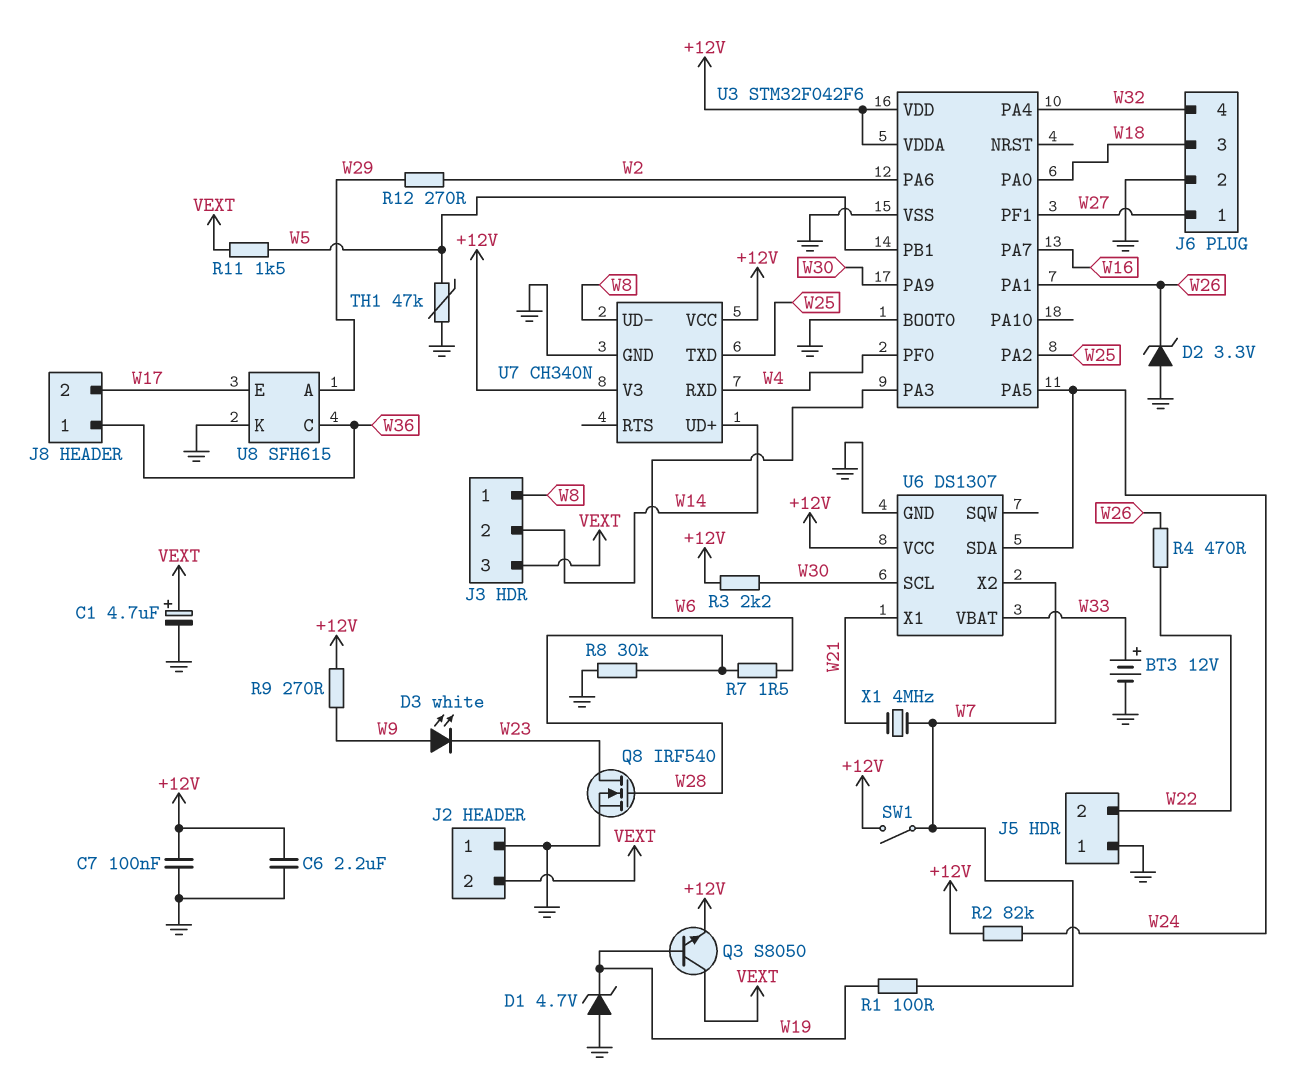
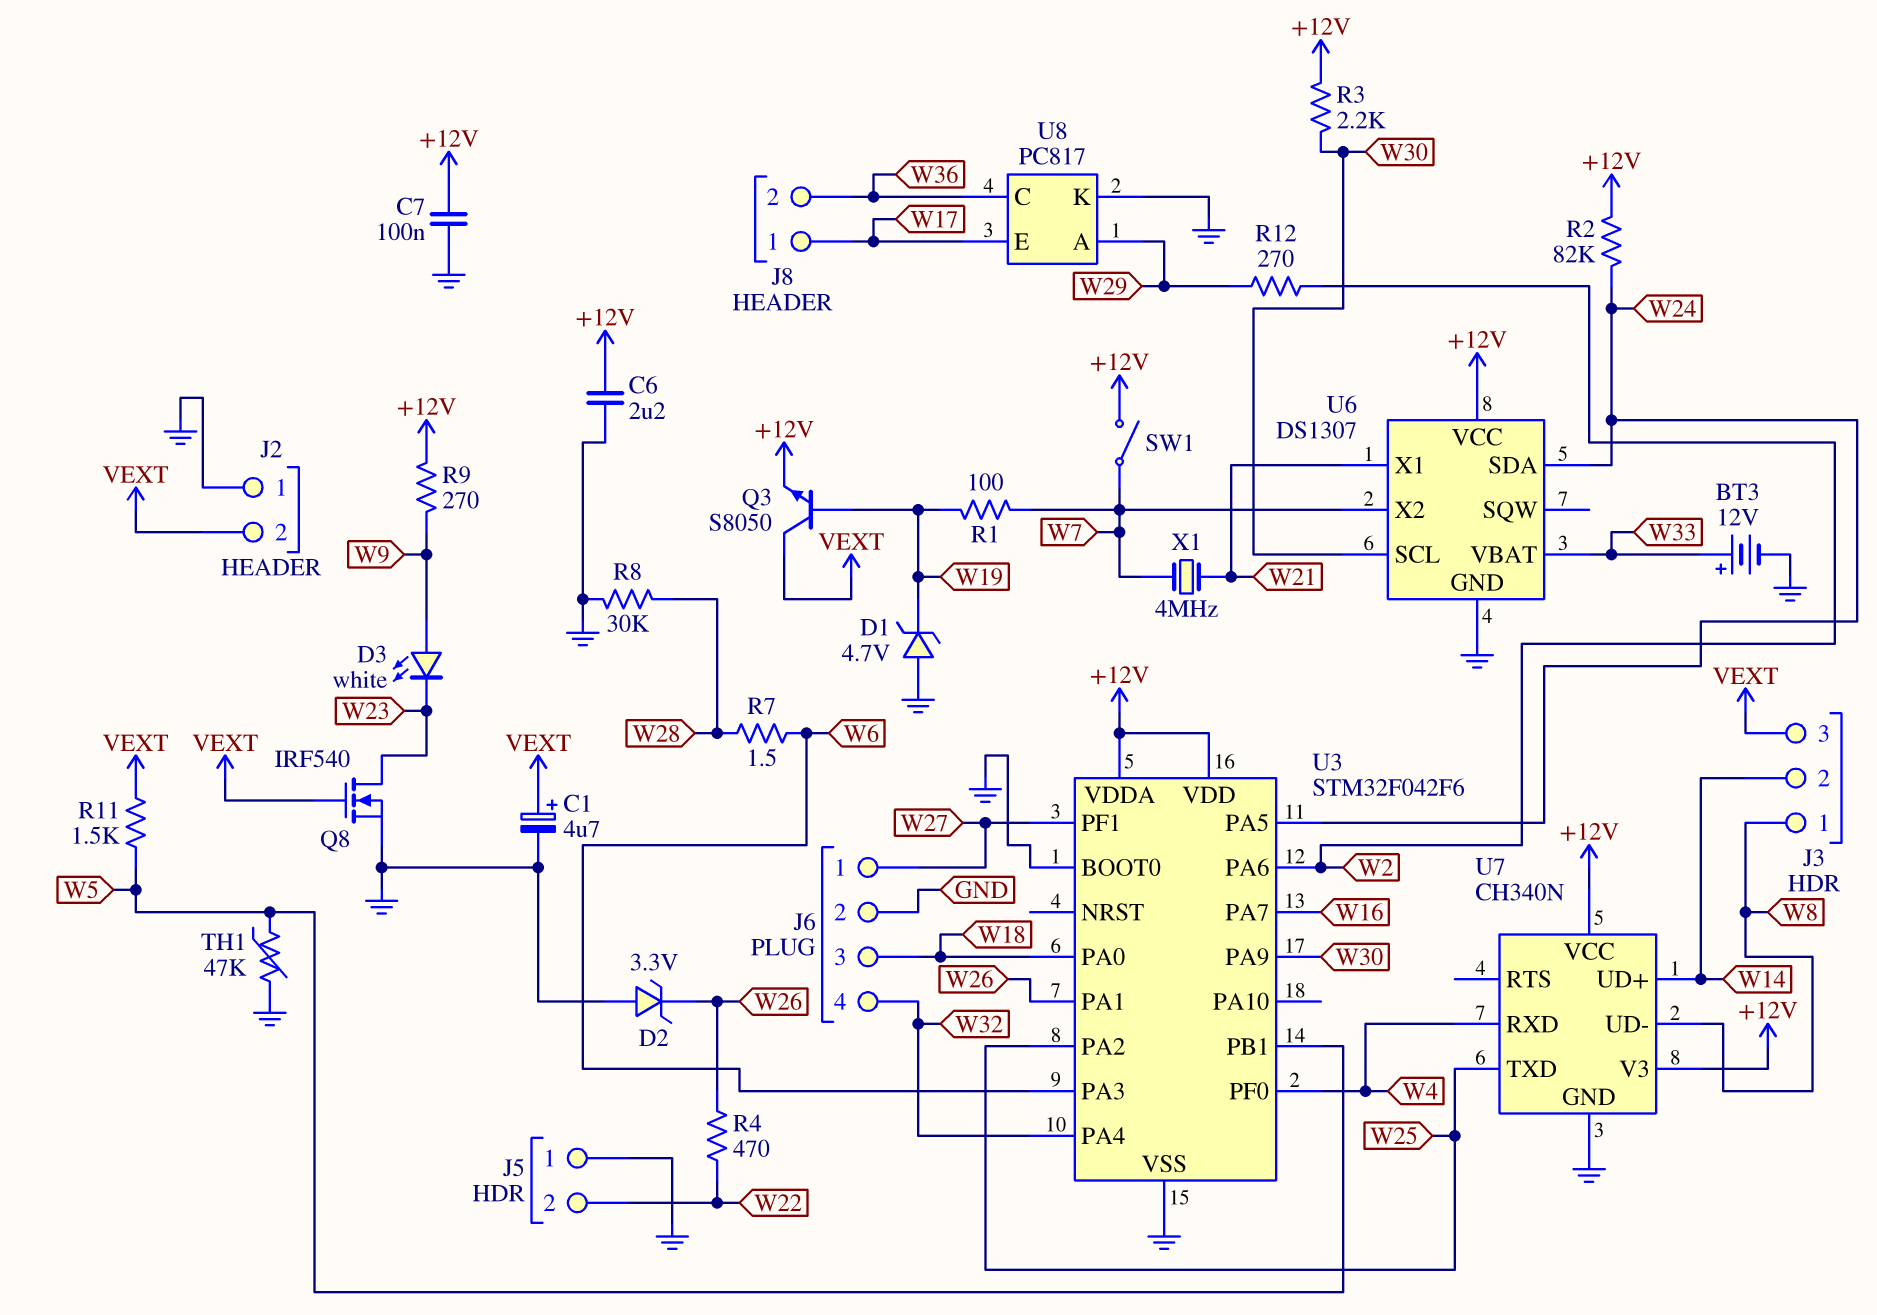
J8 pin 1: W36 -> W17
J8 pin 2: W17 -> W36
Q8: NMOS IRF540 (G W28, D W23, S GND) -> NMOS IRF540 (G VEXT, D W23, S GND)
U8: SFH615 -> PC817

